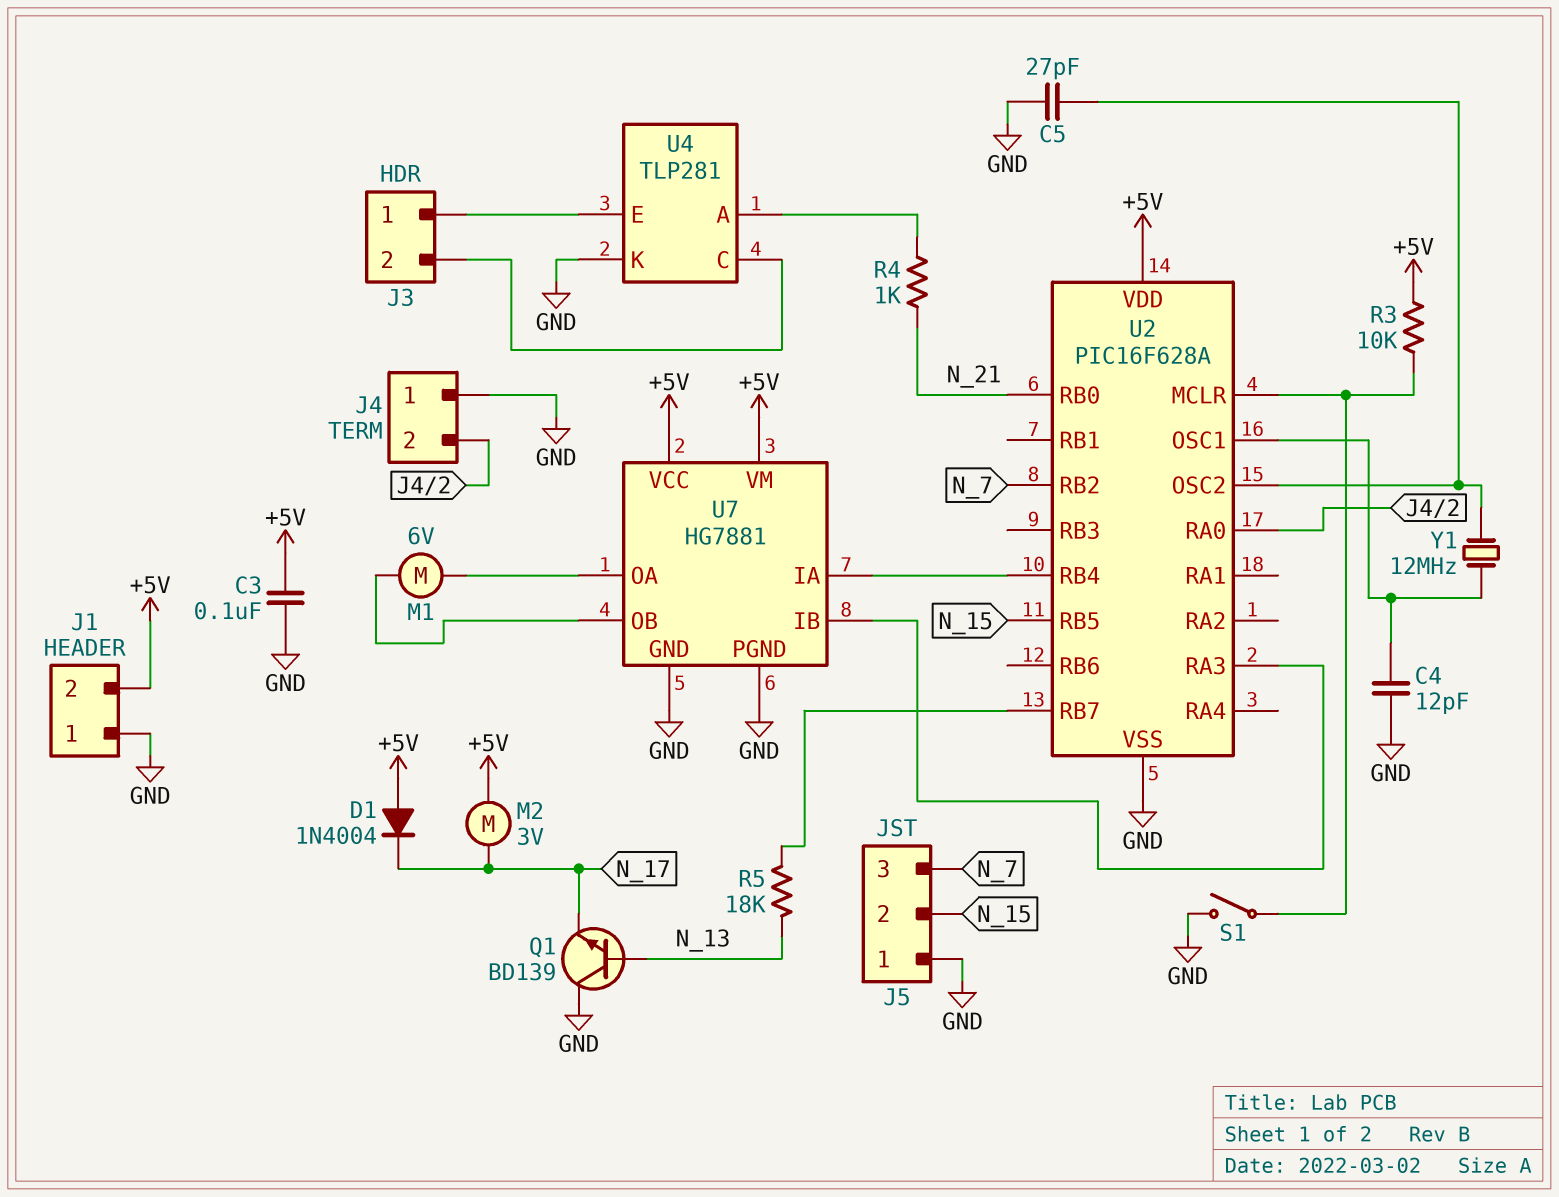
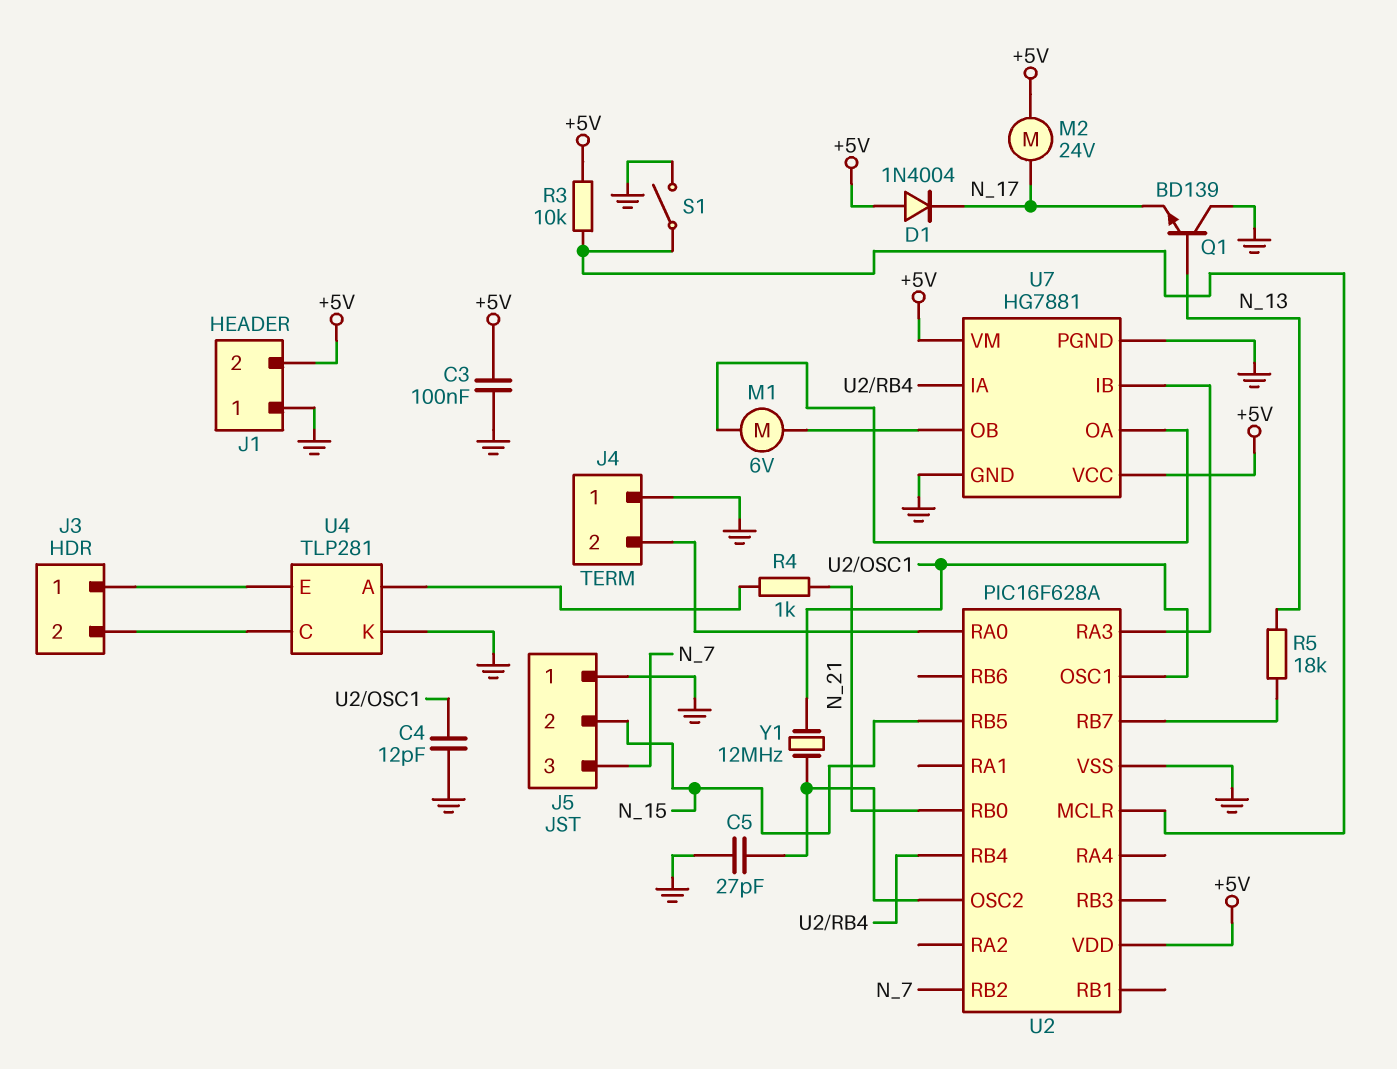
M2: motor 3V (+5V, N_17) -> motor 24V (+5V, N_17)

